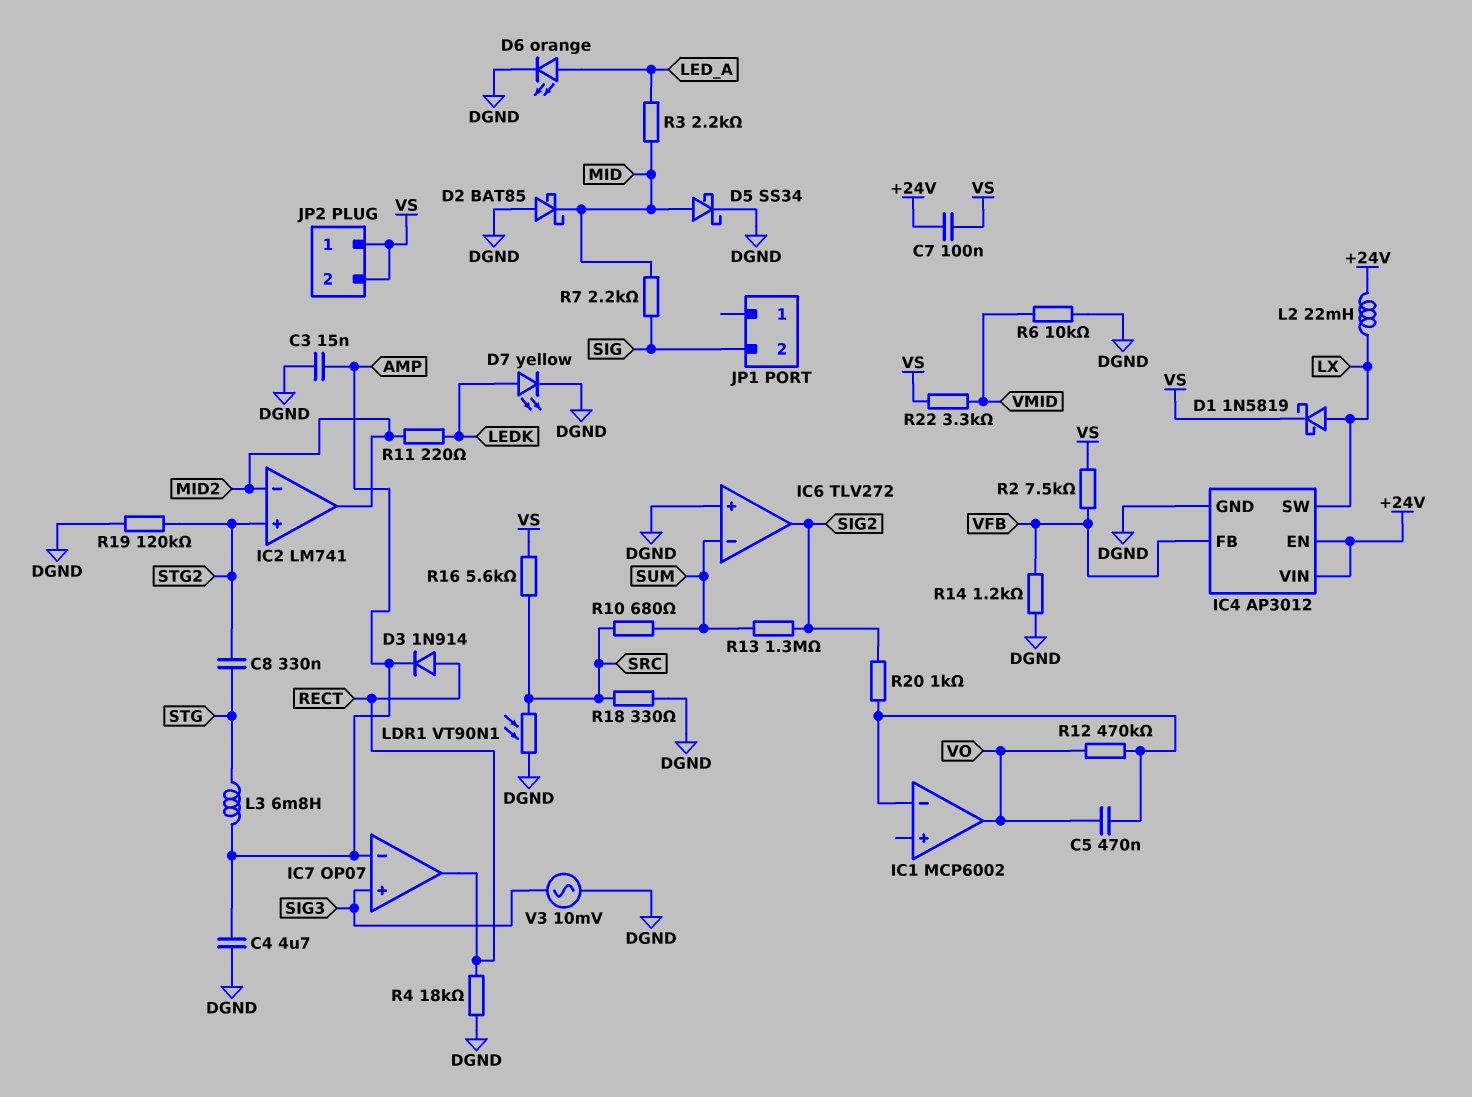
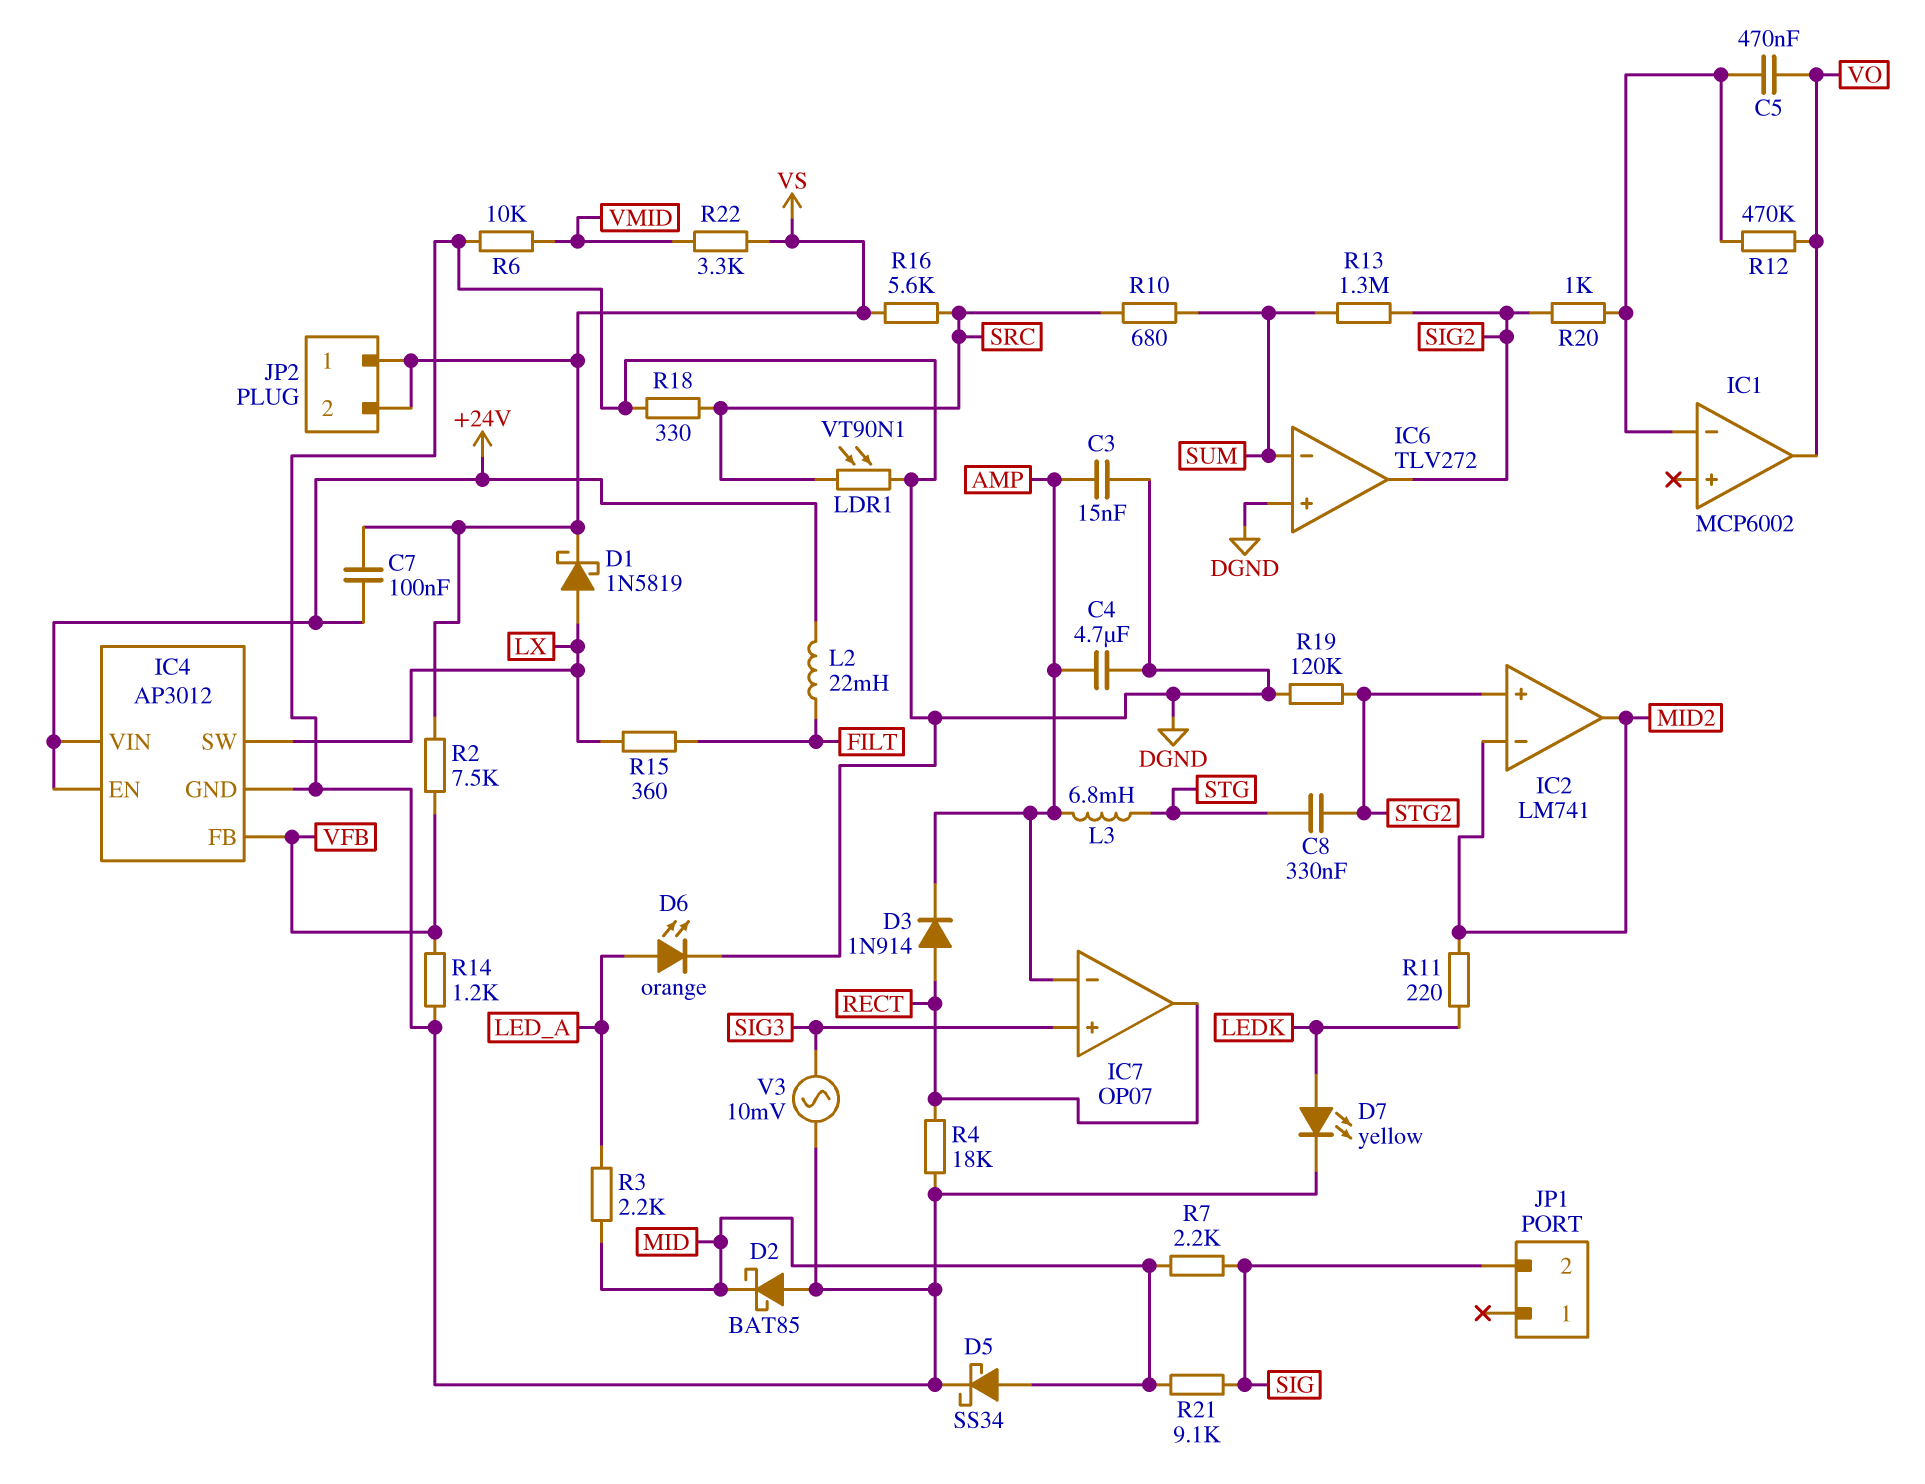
L2: 22mH (+24V, LX) -> 22mH (+24V, FILT)
R15: none -> 360 (FILT, LX)
R21: none -> 9.1k (MID, SIG)

